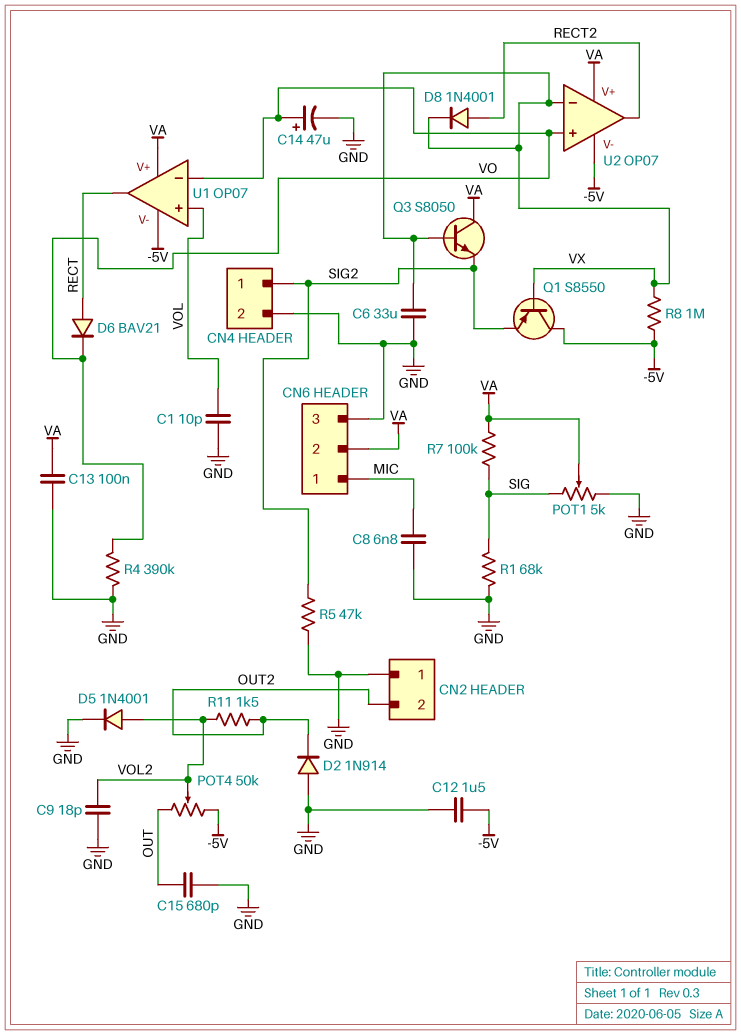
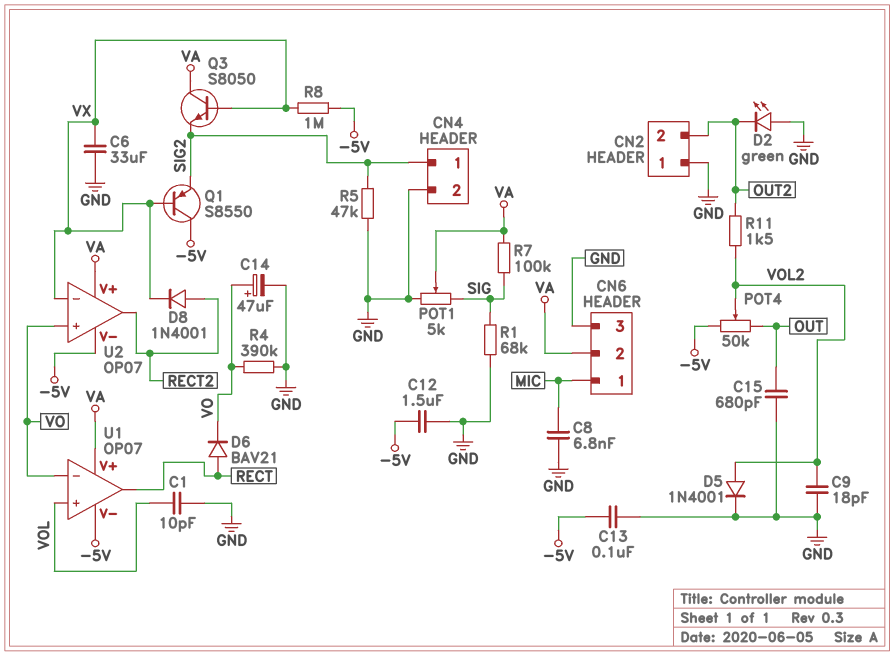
C13: 100nF (GND, VA) -> 100nF (-5V, GND)
D2: diode 1N914 (A GND, K OUT2) -> LED green (A GND, K OUT2)

